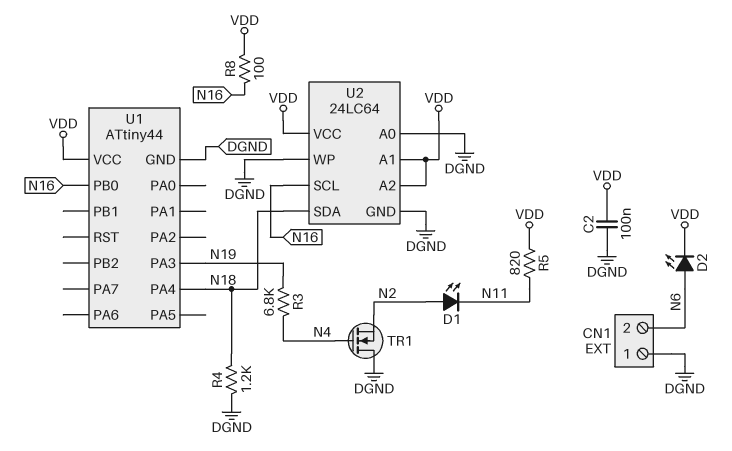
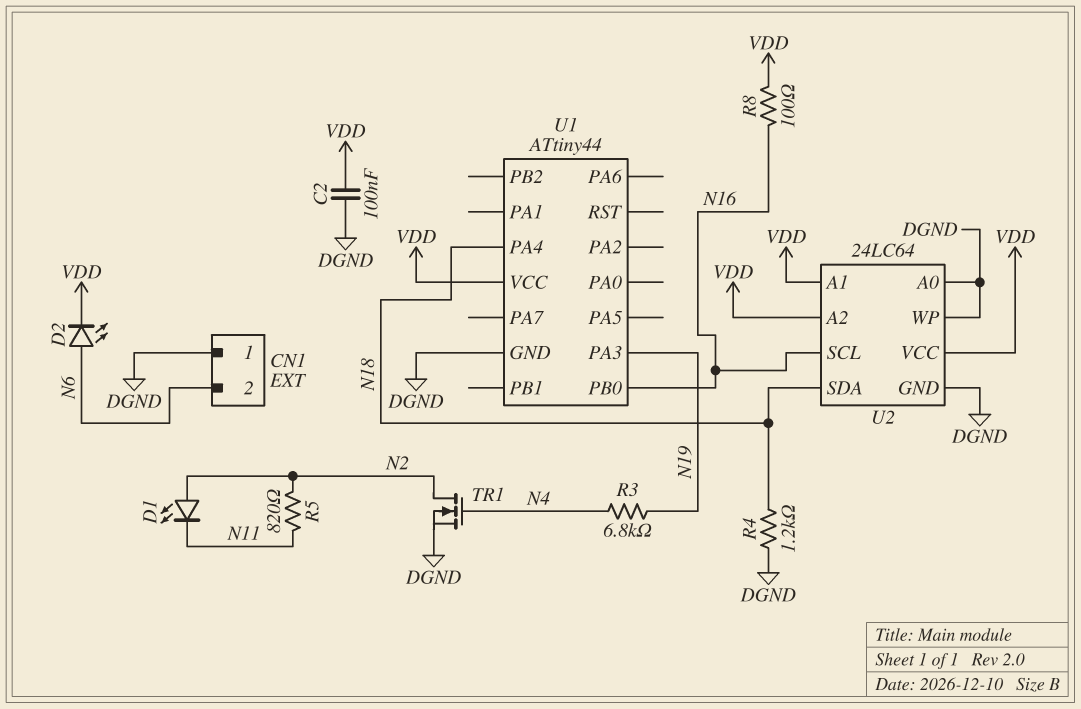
R5: 820 (N11, VDD) -> 820 (N2, N11)
TR1: NMOS (G N4, D DGND, S N2) -> NMOS (G N4, D N2, S DGND)

